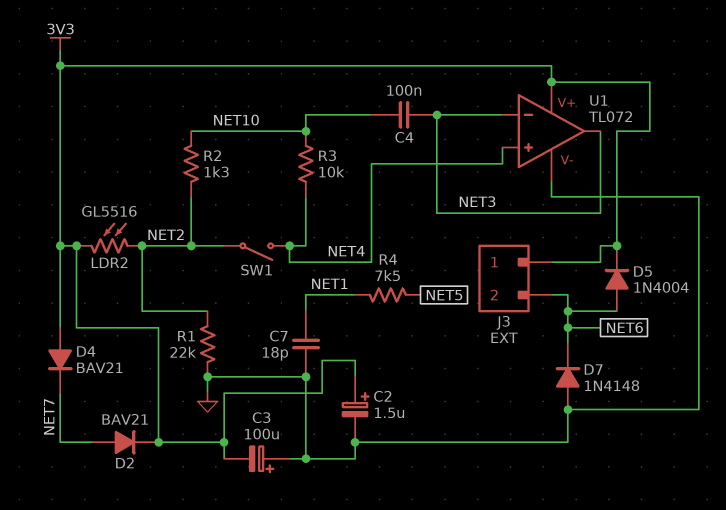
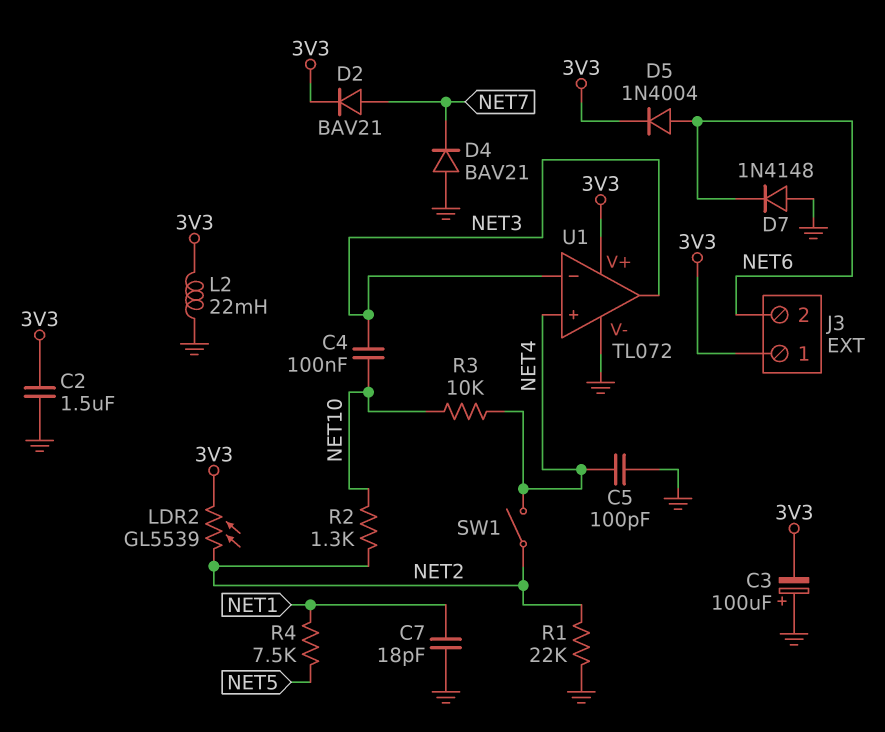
C2: 1.5uF (plus 3V3, minus GND) -> 1.5uF (3V3, GND)
C5: none -> 100pF (GND, NET4)
D4: diode BAV21 (A 3V3, K NET7) -> diode BAV21 (A GND, K NET7)
L2: none -> 22mH (3V3, GND)
LDR2: GL5516 (3V3, NET2) -> GL5539 (3V3, NET2)

